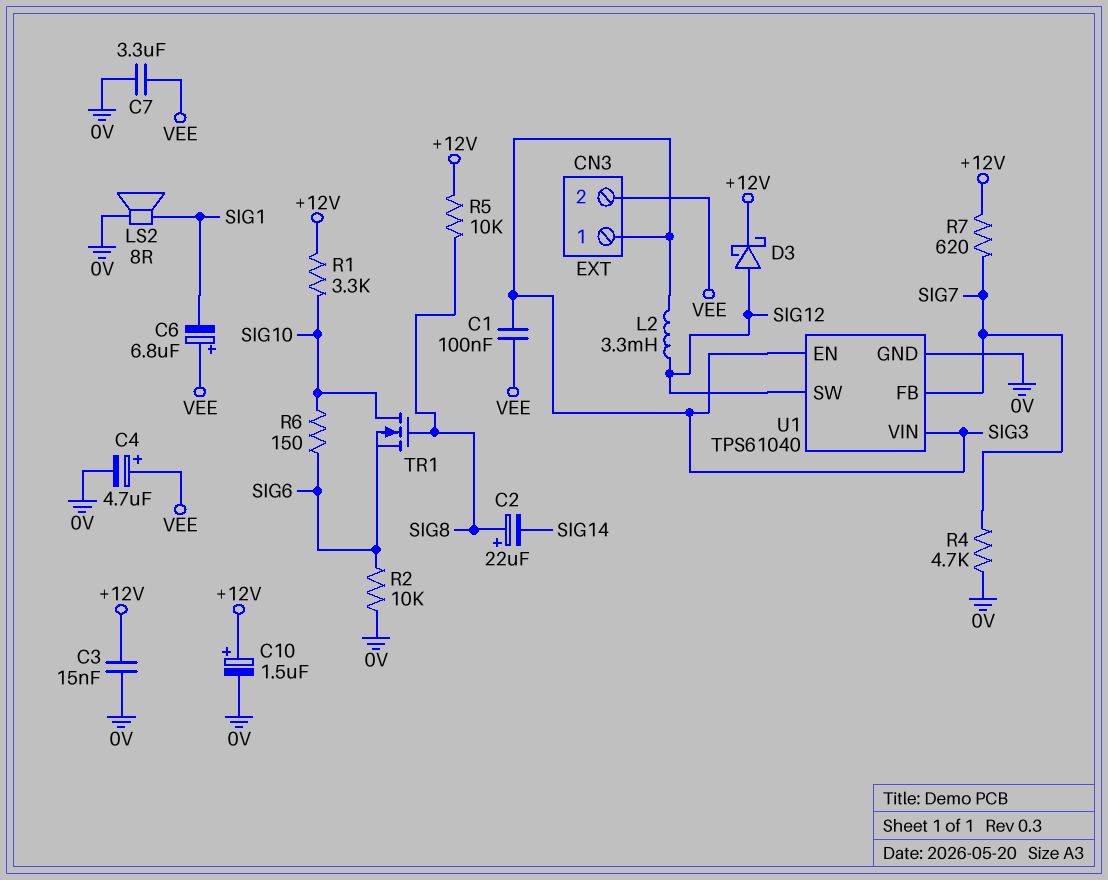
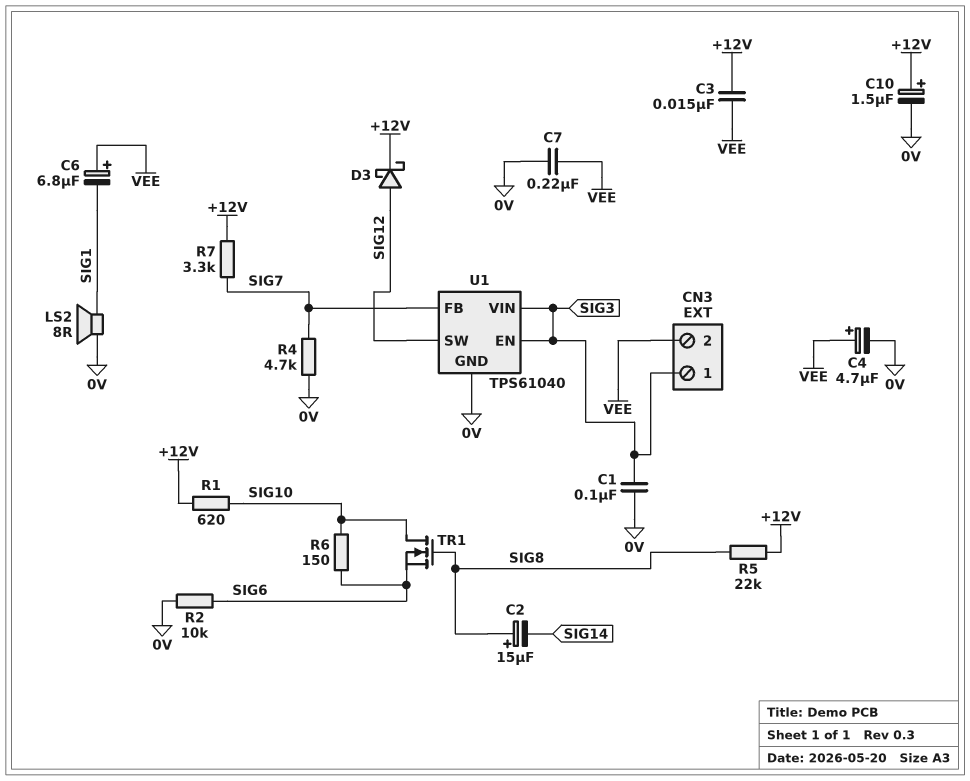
C1: 100nF (SIG3, VEE) -> 100nF (0V, SIG3)
C2: 22uF (plus SIG8, minus SIG14) -> 15uF (plus SIG8, minus SIG14)
C3: 15nF (+12V, 0V) -> 15nF (+12V, VEE)
C7: 3.3uF (0V, VEE) -> 220nF (0V, VEE)
L2: 3.3mH (SIG3, SIG12) -> none
R1: 3.3k (+12V, SIG10) -> 620 (+12V, SIG10)
R5: 10k (+12V, SIG8) -> 22k (+12V, SIG8)
R7: 620 (+12V, SIG7) -> 3.3k (+12V, SIG7)

